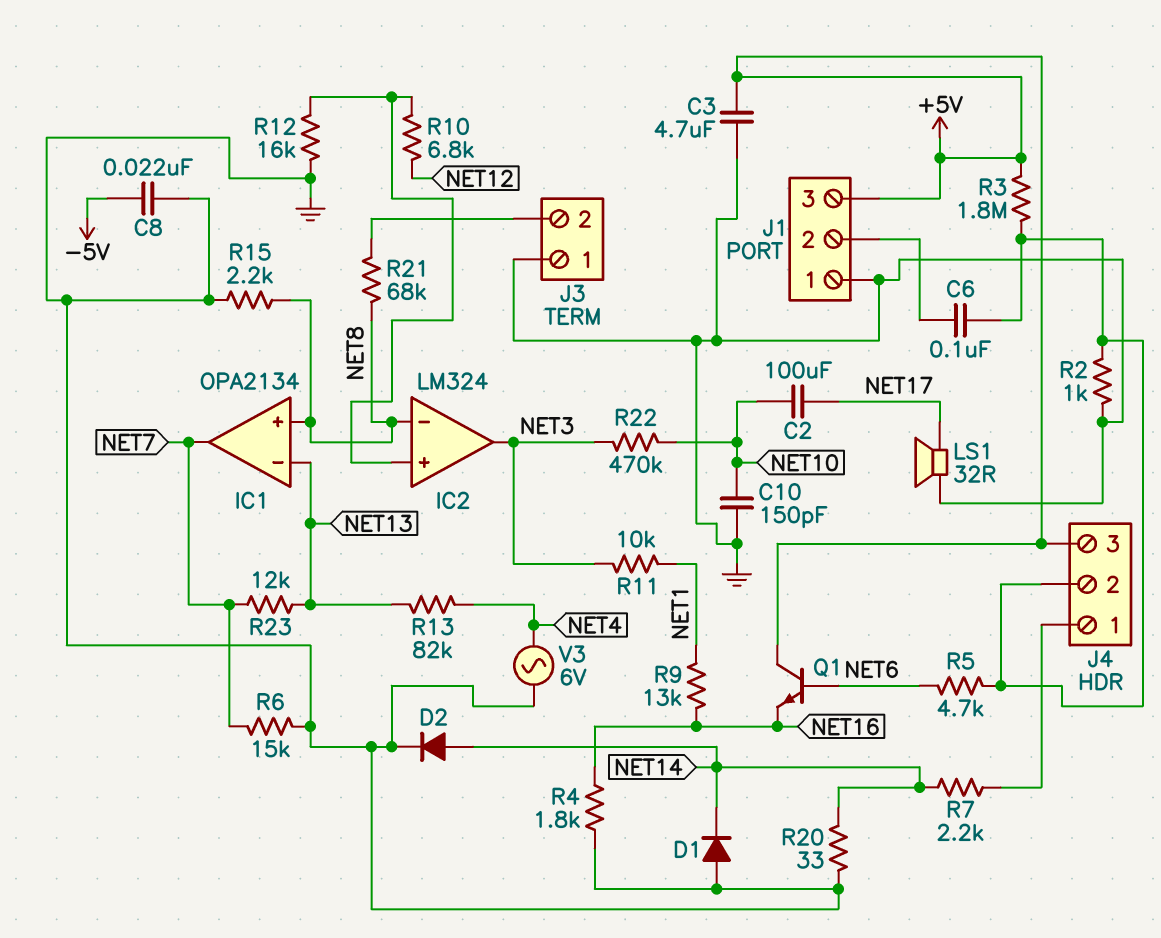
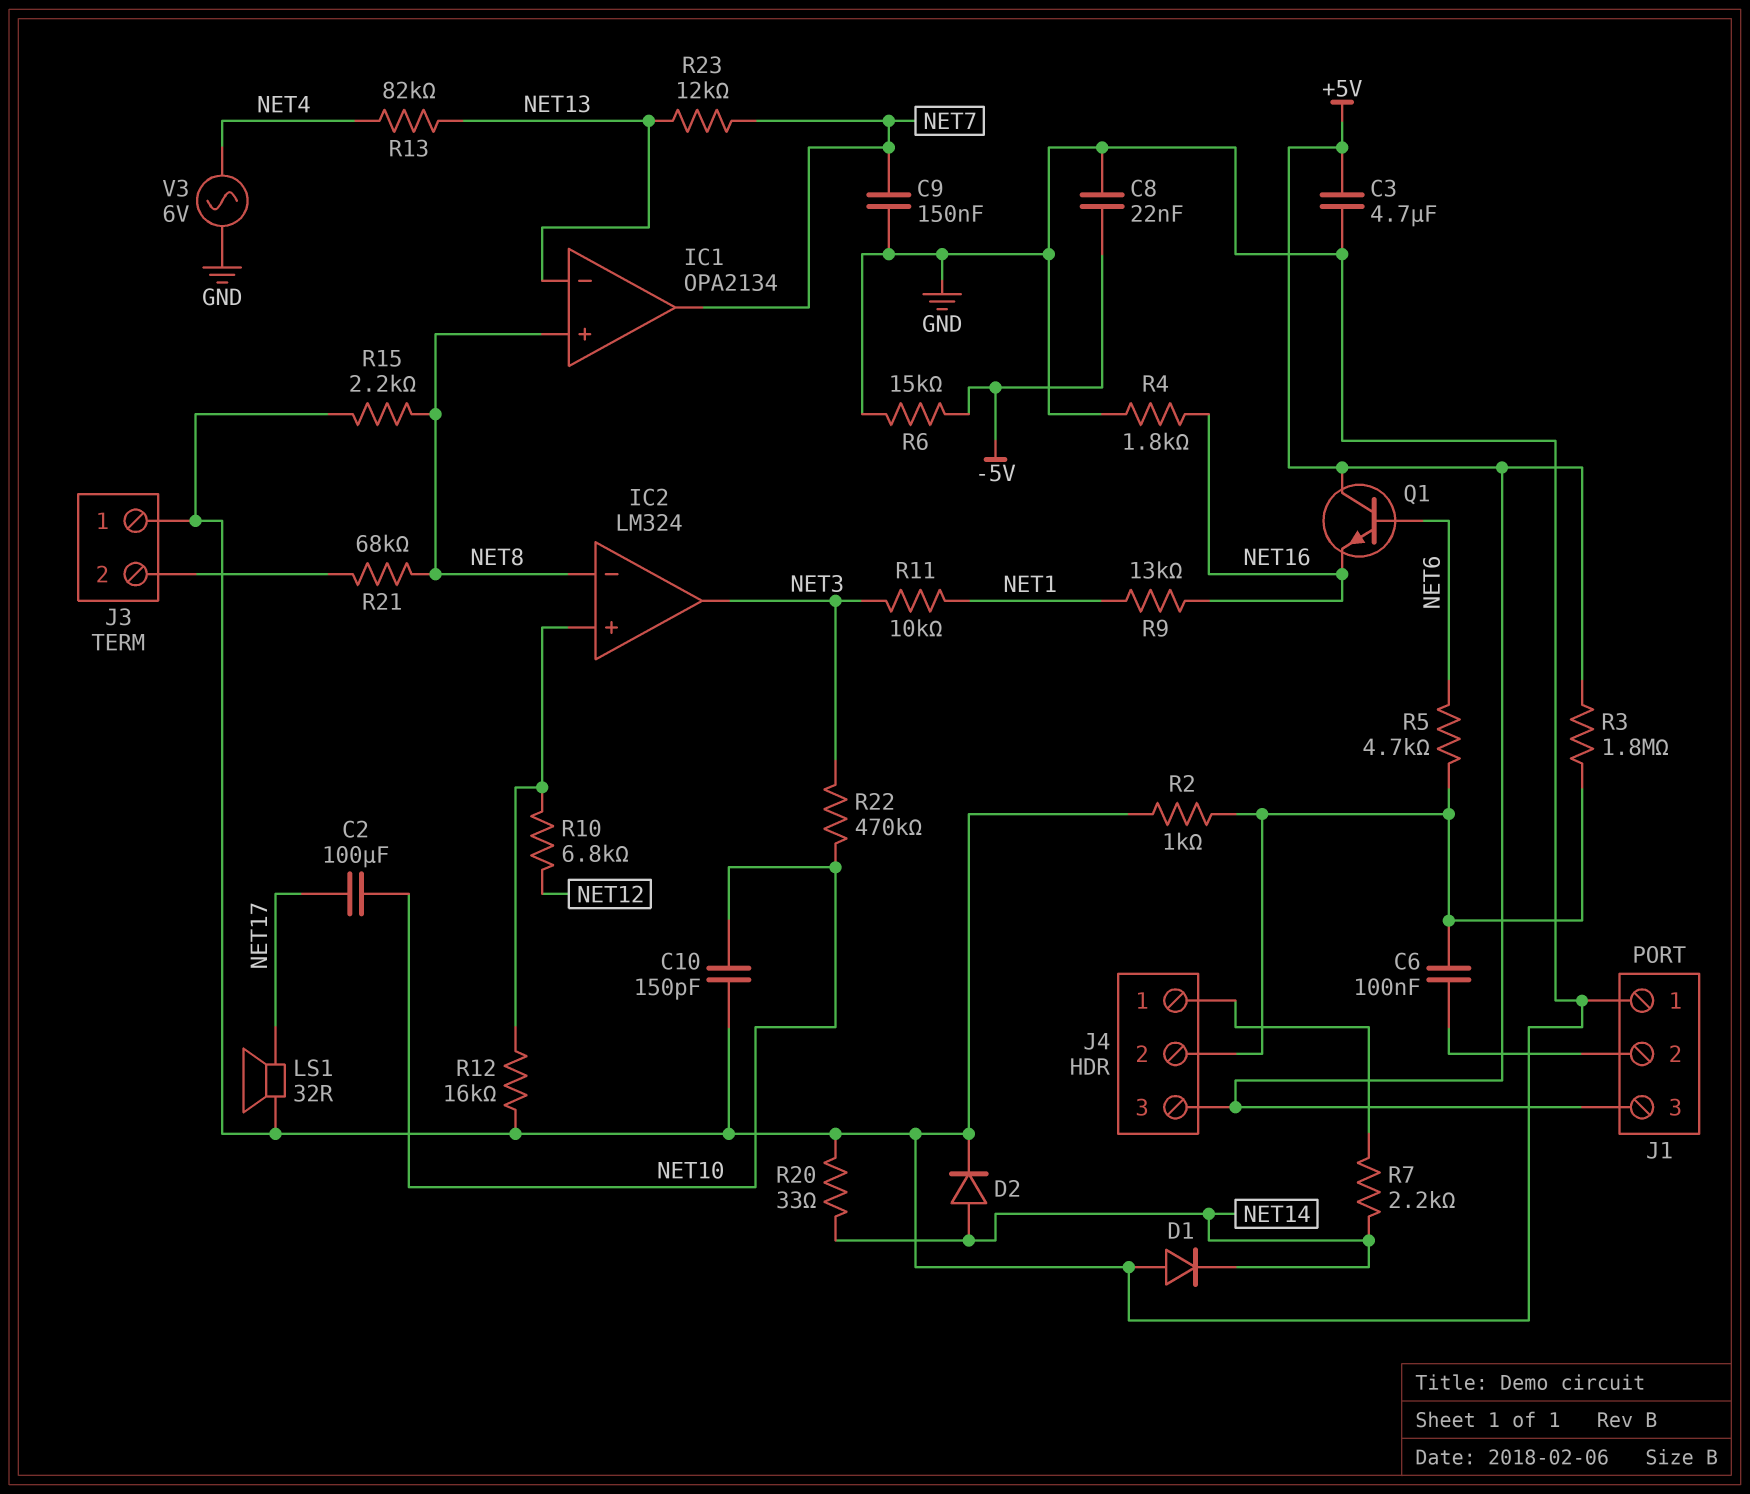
C9: none -> 150nF (GND, NET7)
R6: 15k (GND, NET7) -> 15k (-5V, GND)

